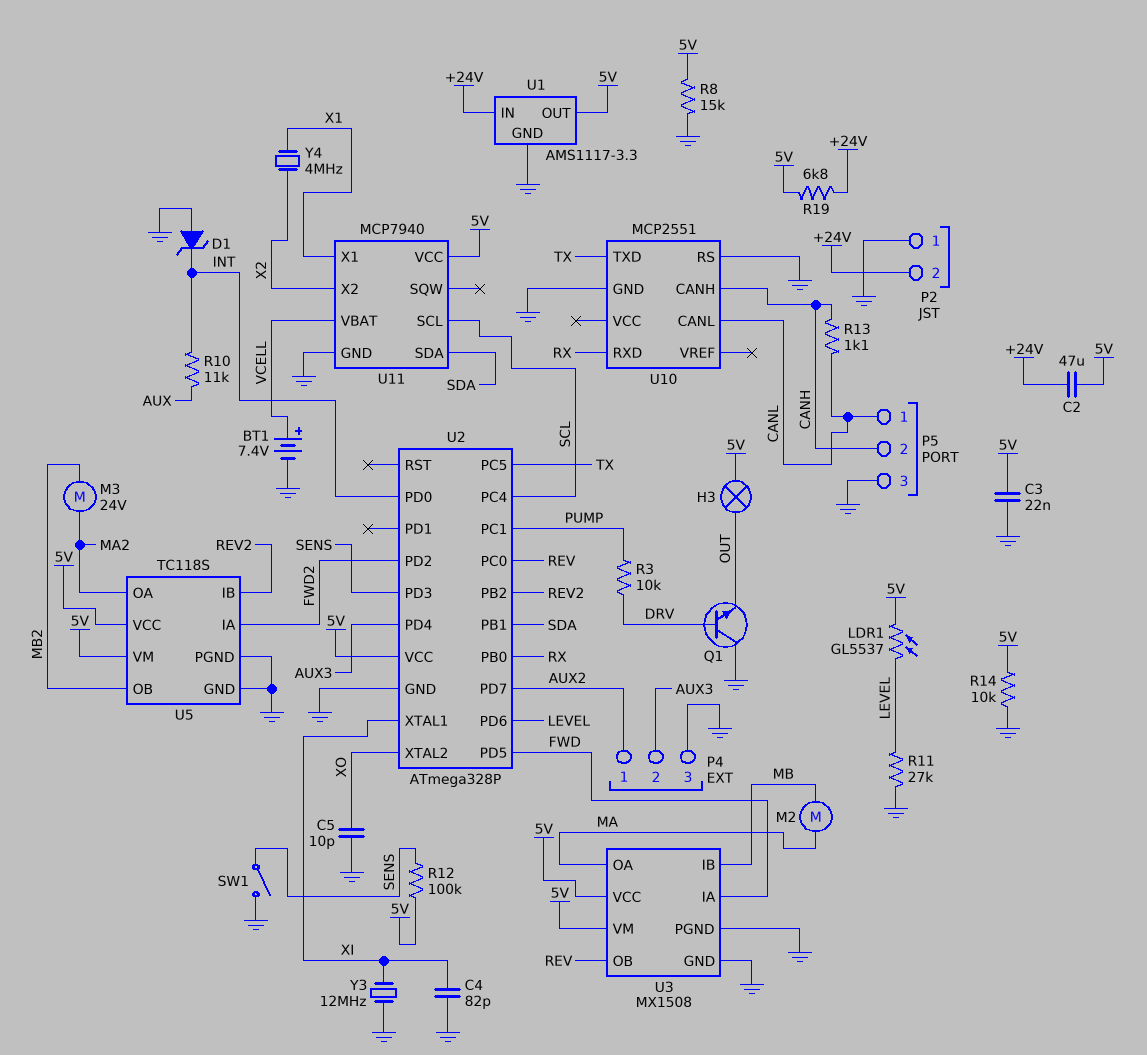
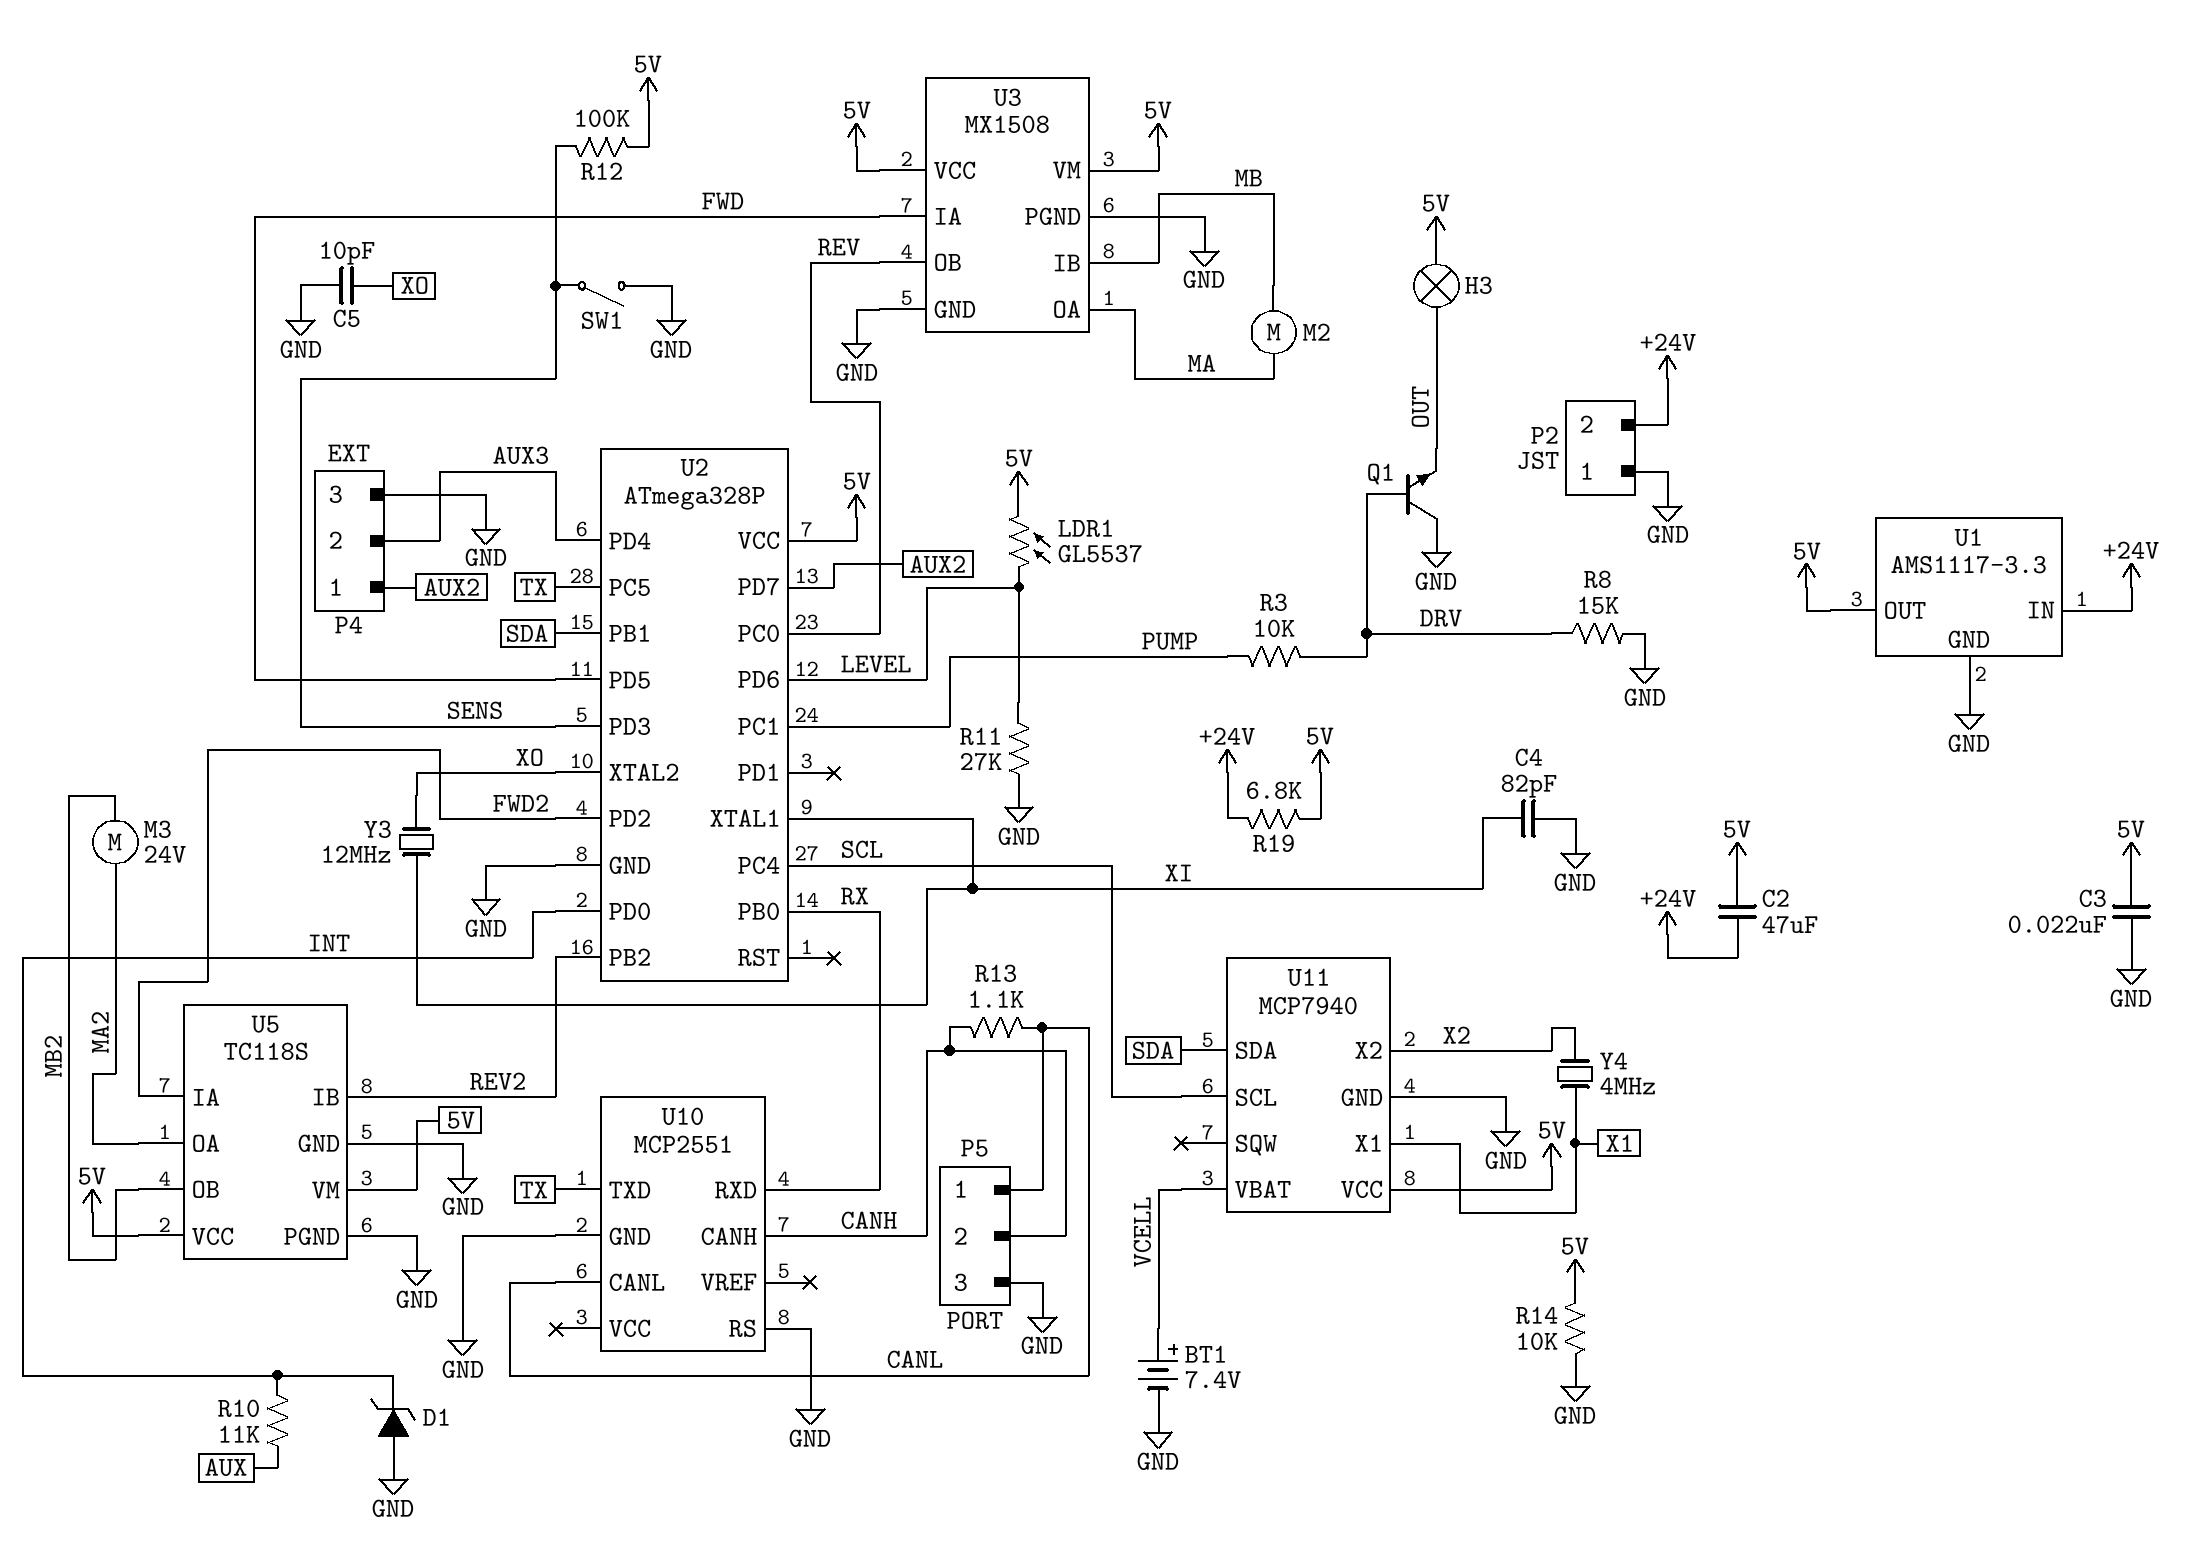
R8: 15k (5V, GND) -> 15k (DRV, GND)
Y3: 12MHz (GND, XI) -> 12MHz (XI, XO)

